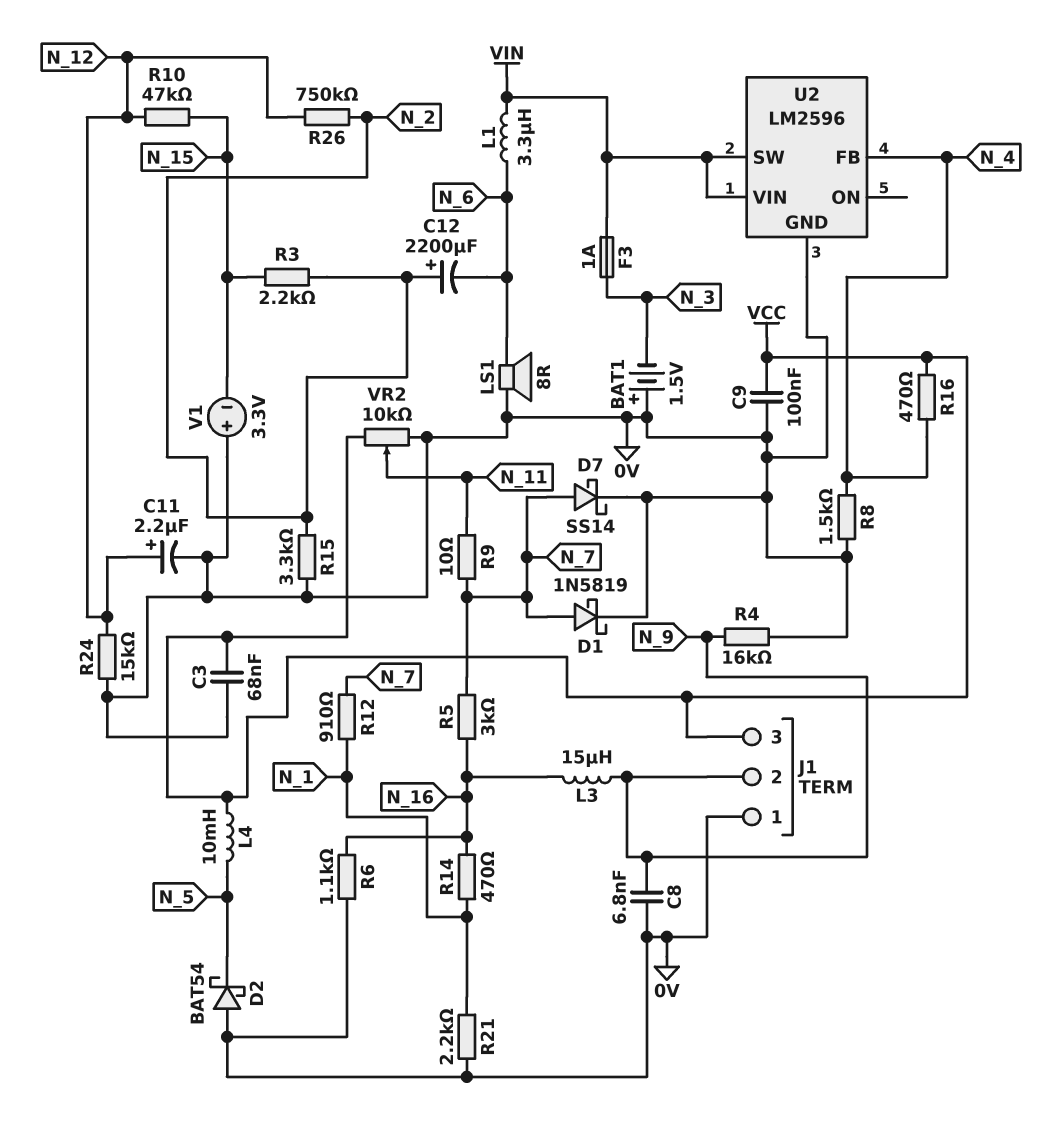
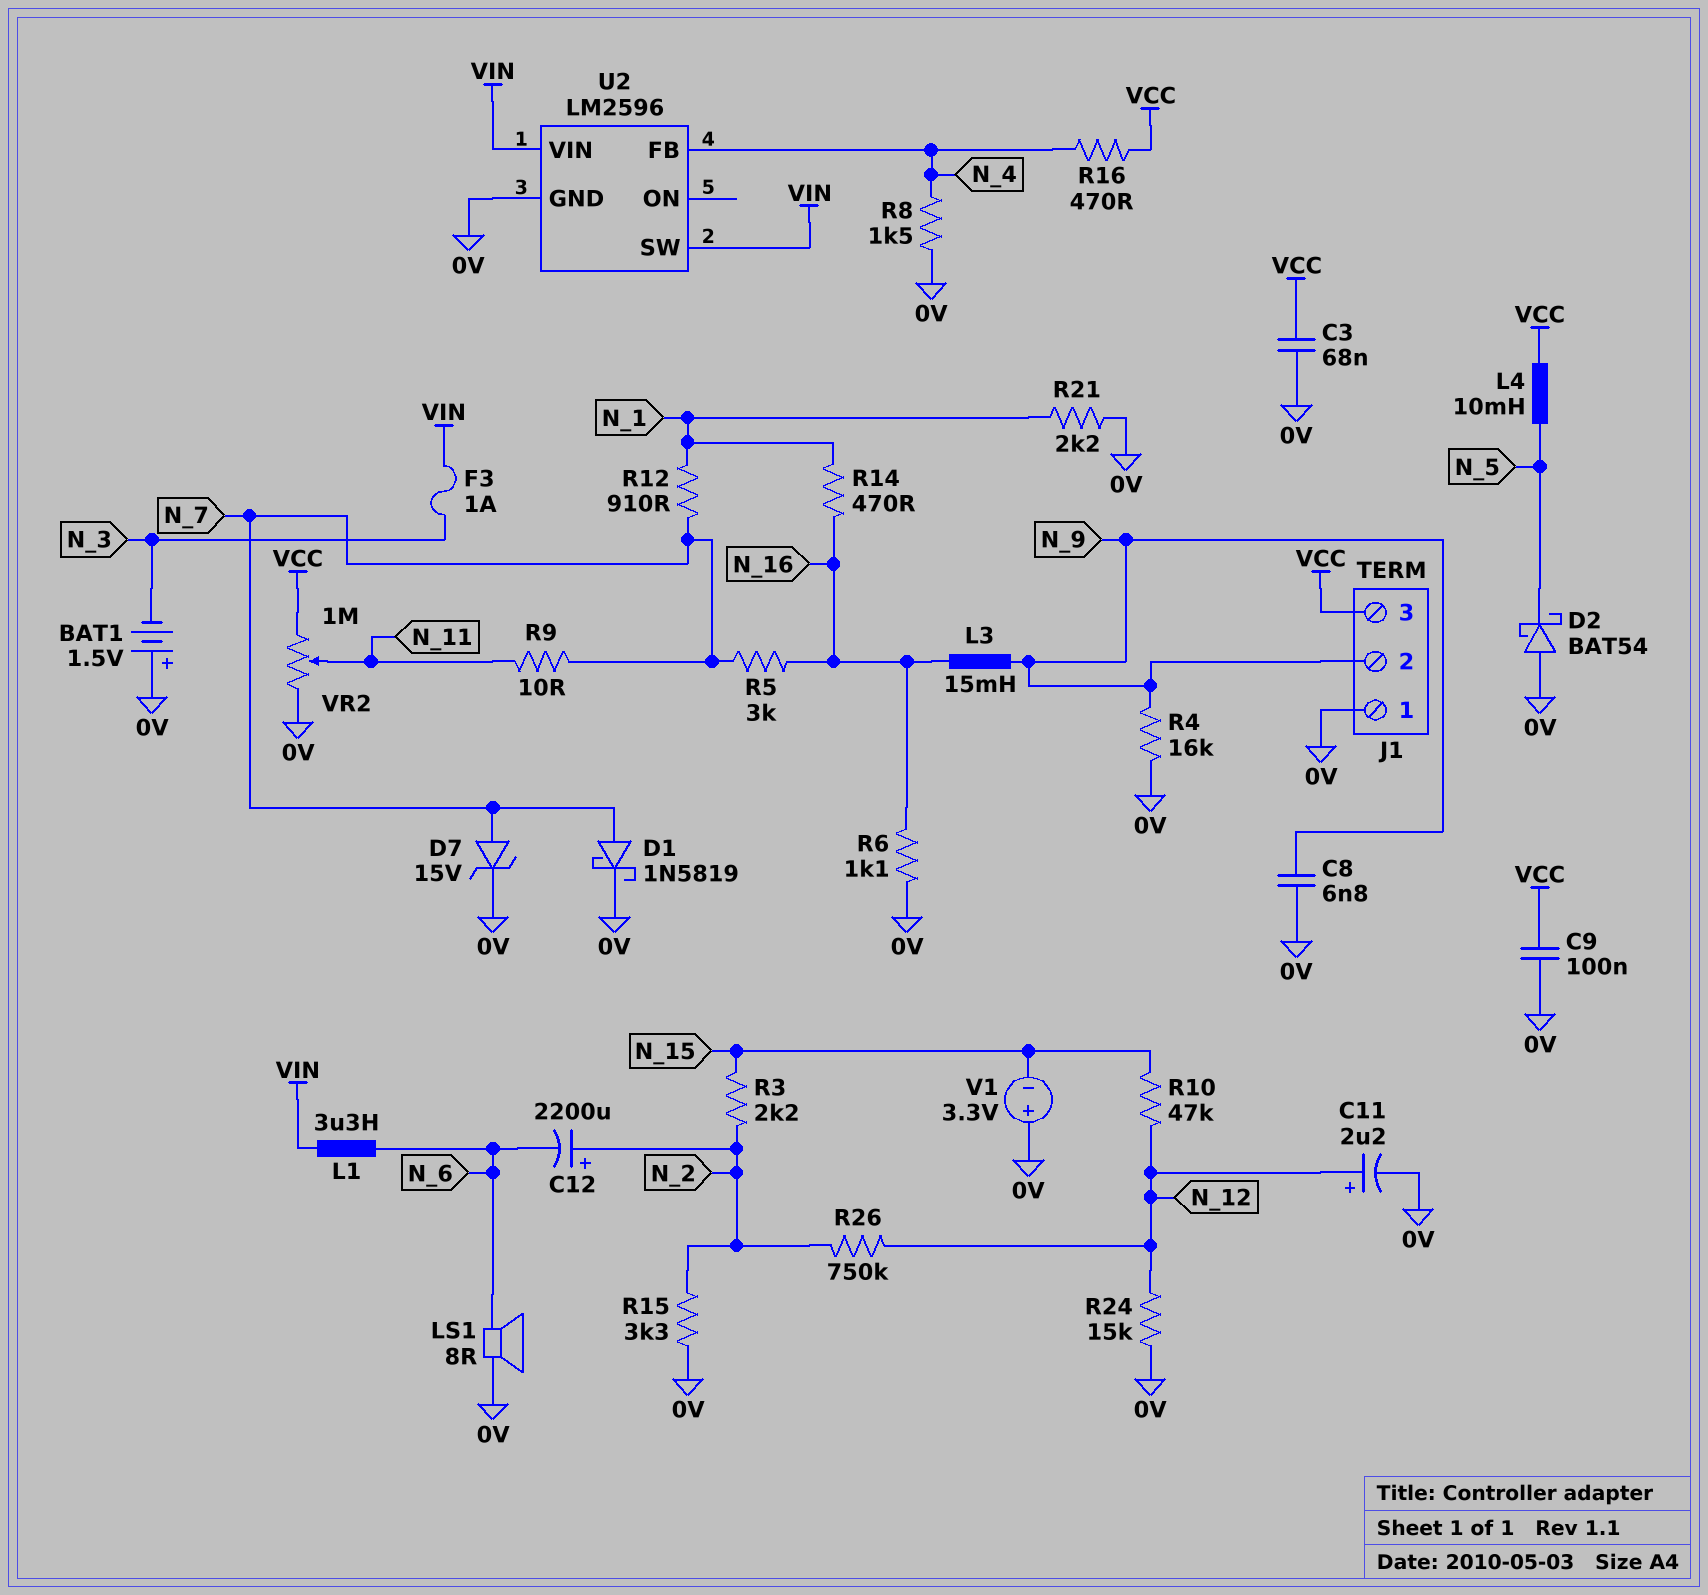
D7: schottky SS14 (A N_7, K 0V) -> zener 15V (A N_7, K 0V)
L3: 15uH (N_9, N_16) -> 15mH (N_9, N_16)
VR2: 10k (0V, VCC, wiper N_11) -> 1M (0V, VCC, wiper N_11)

